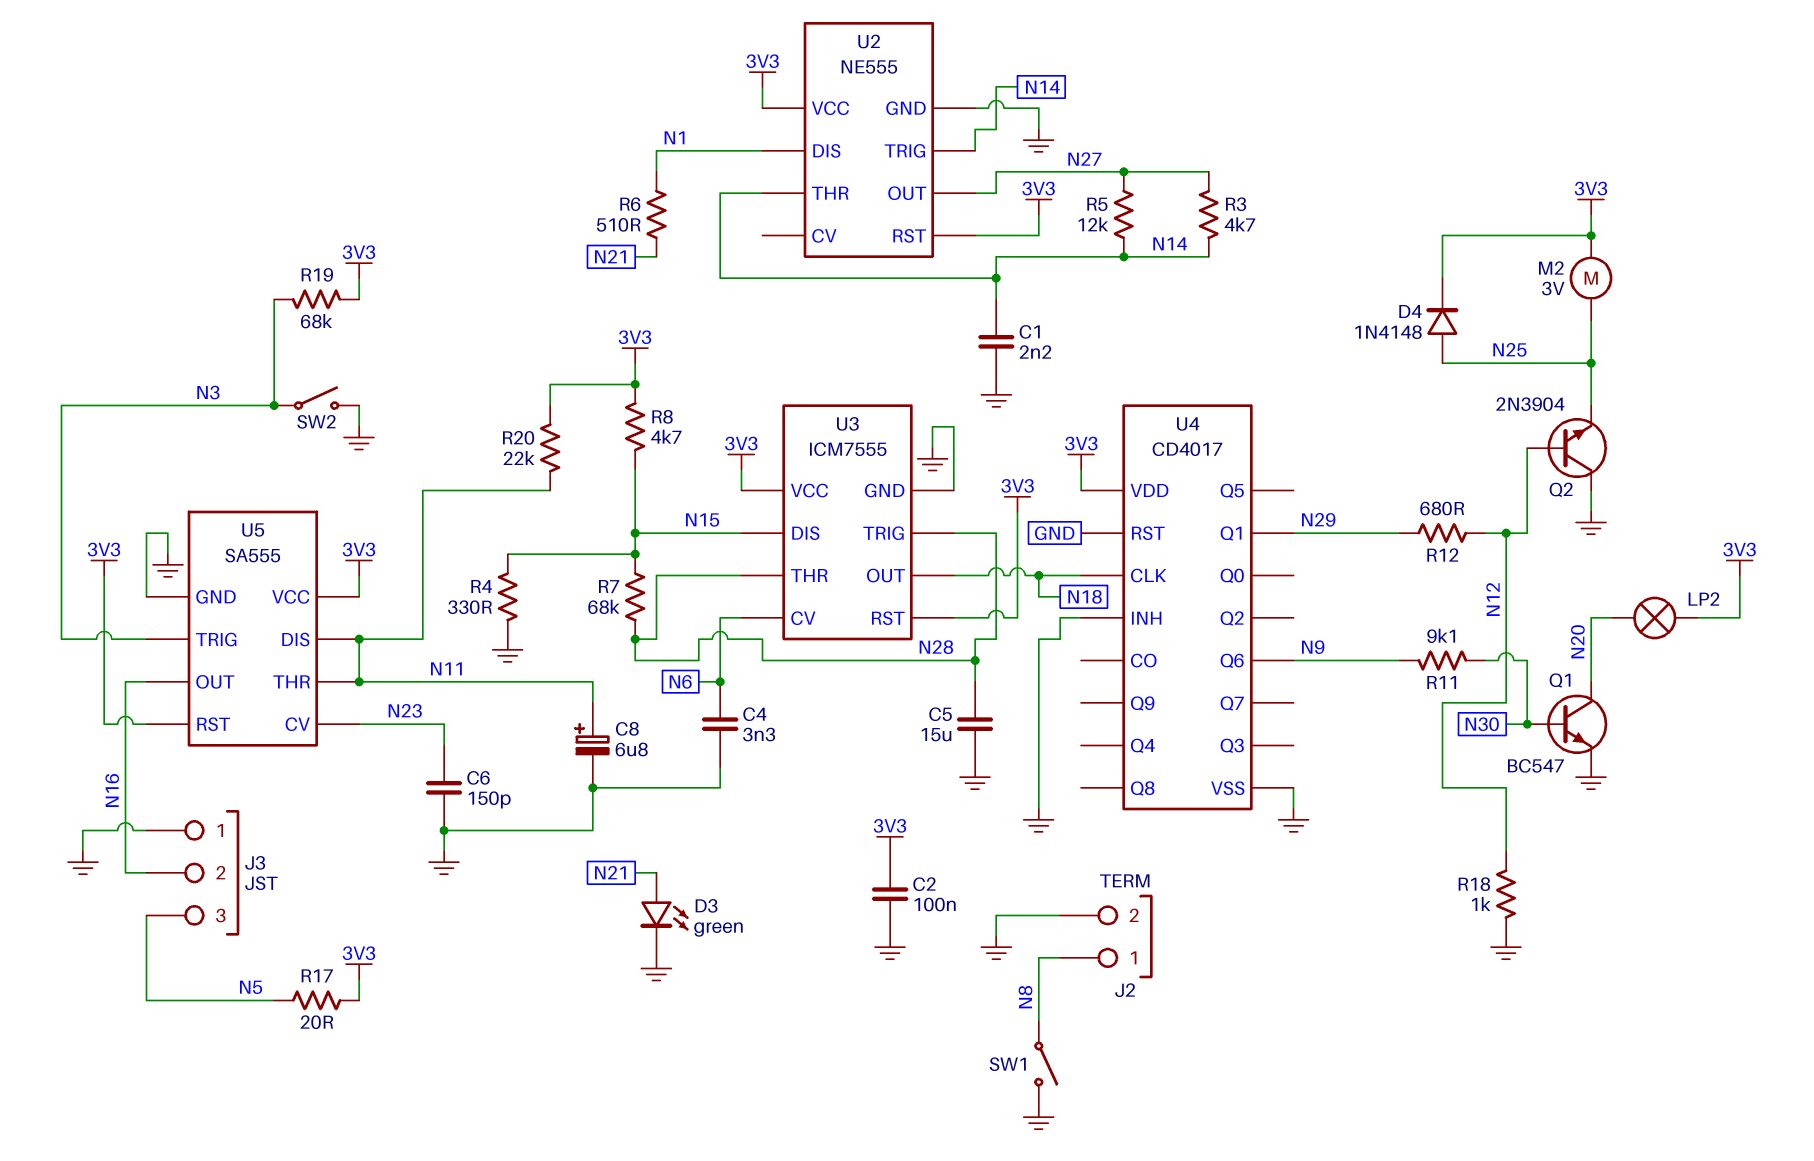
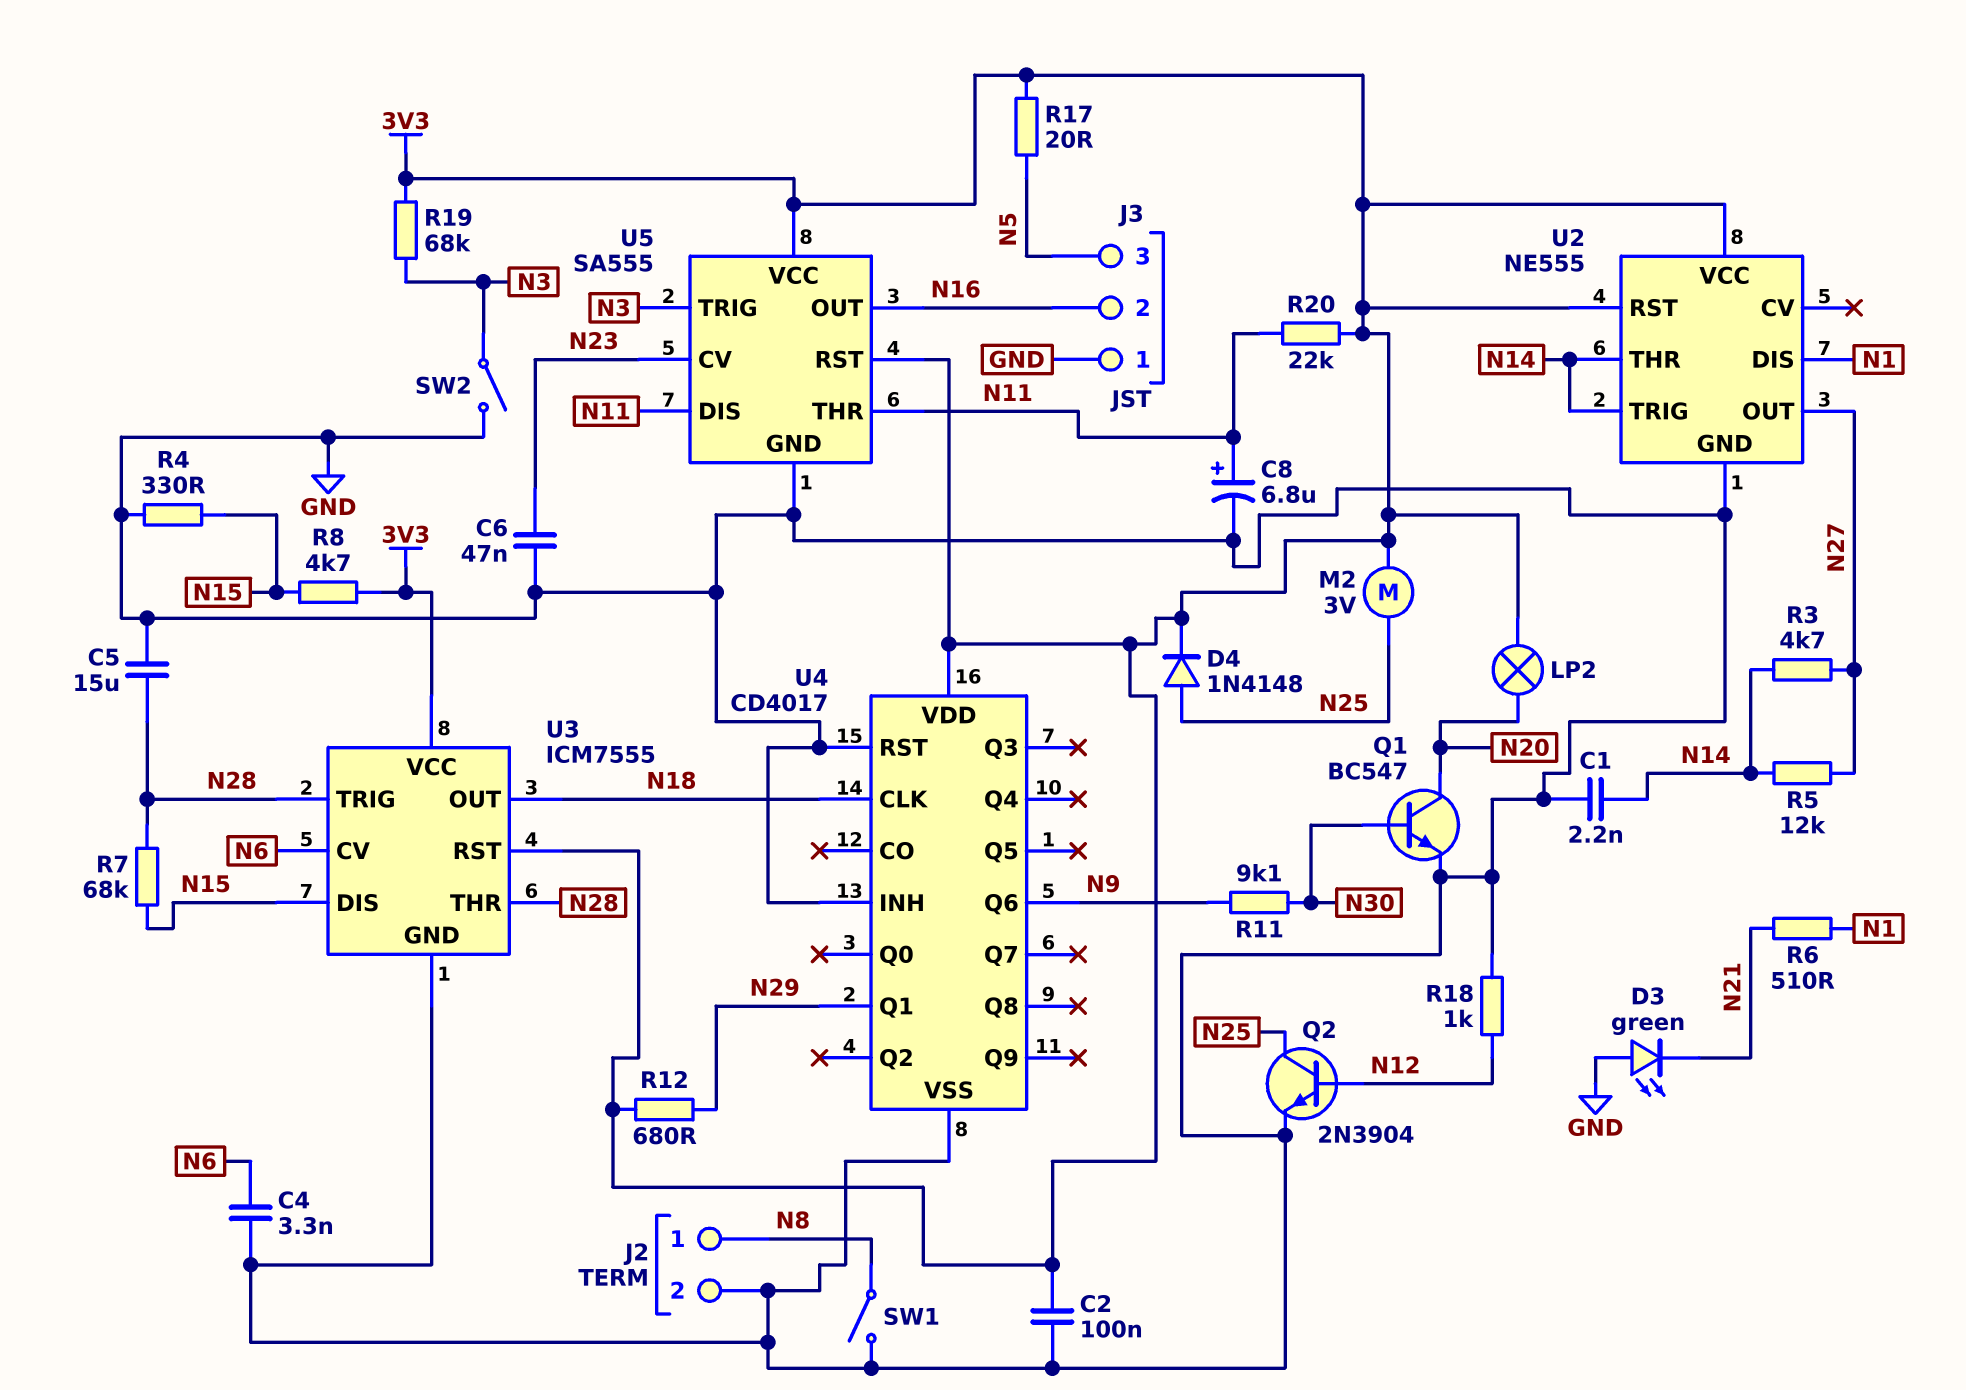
C6: 150pF (GND, N23) -> 47nF (GND, N23)
D3: LED green (A N21, K GND) -> LED green (A GND, K N21)
Q2: NPN 2N3904 (B N12, C GND, E N25) -> NPN 2N3904 (B N12, C N25, E GND)
R12: 680 (N12, N29) -> 680 (3V3, N29)

